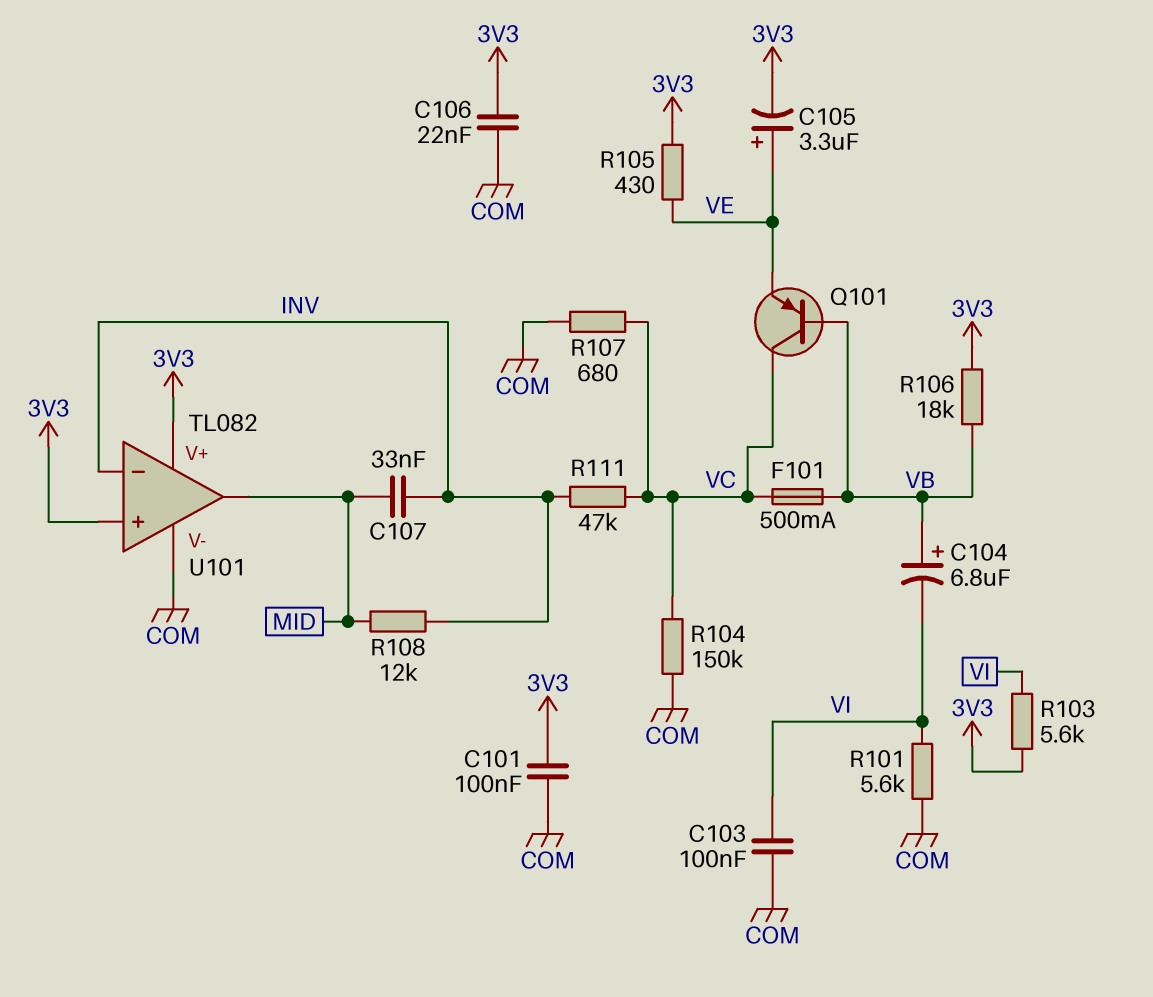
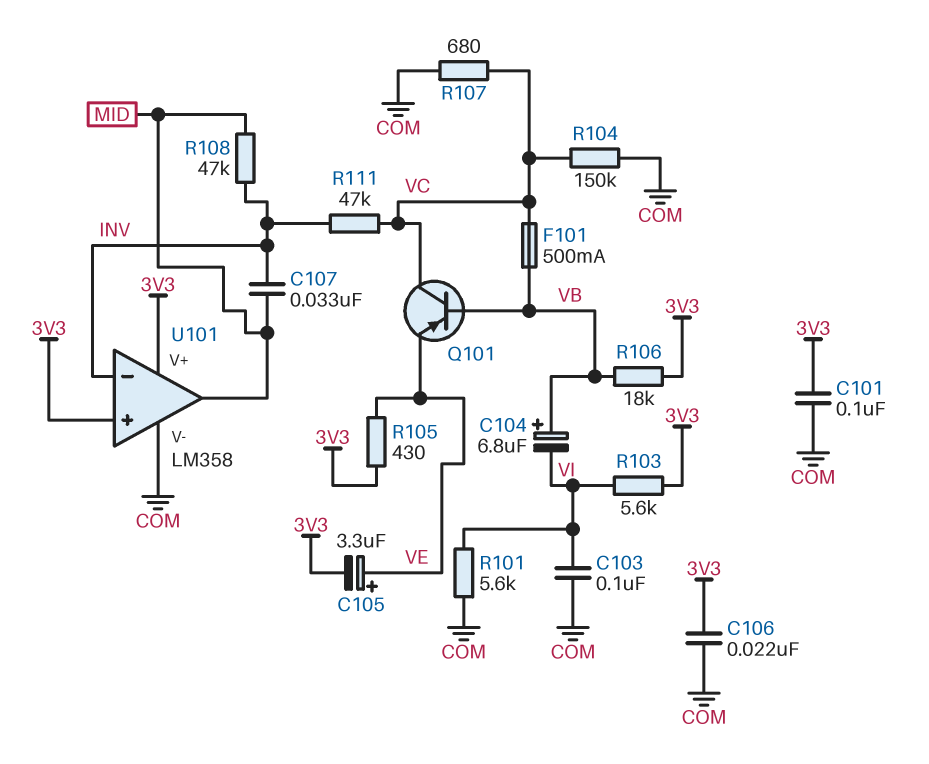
R108: 12k (INV, MID) -> 47k (INV, MID)
U101: TL082 -> LM358

